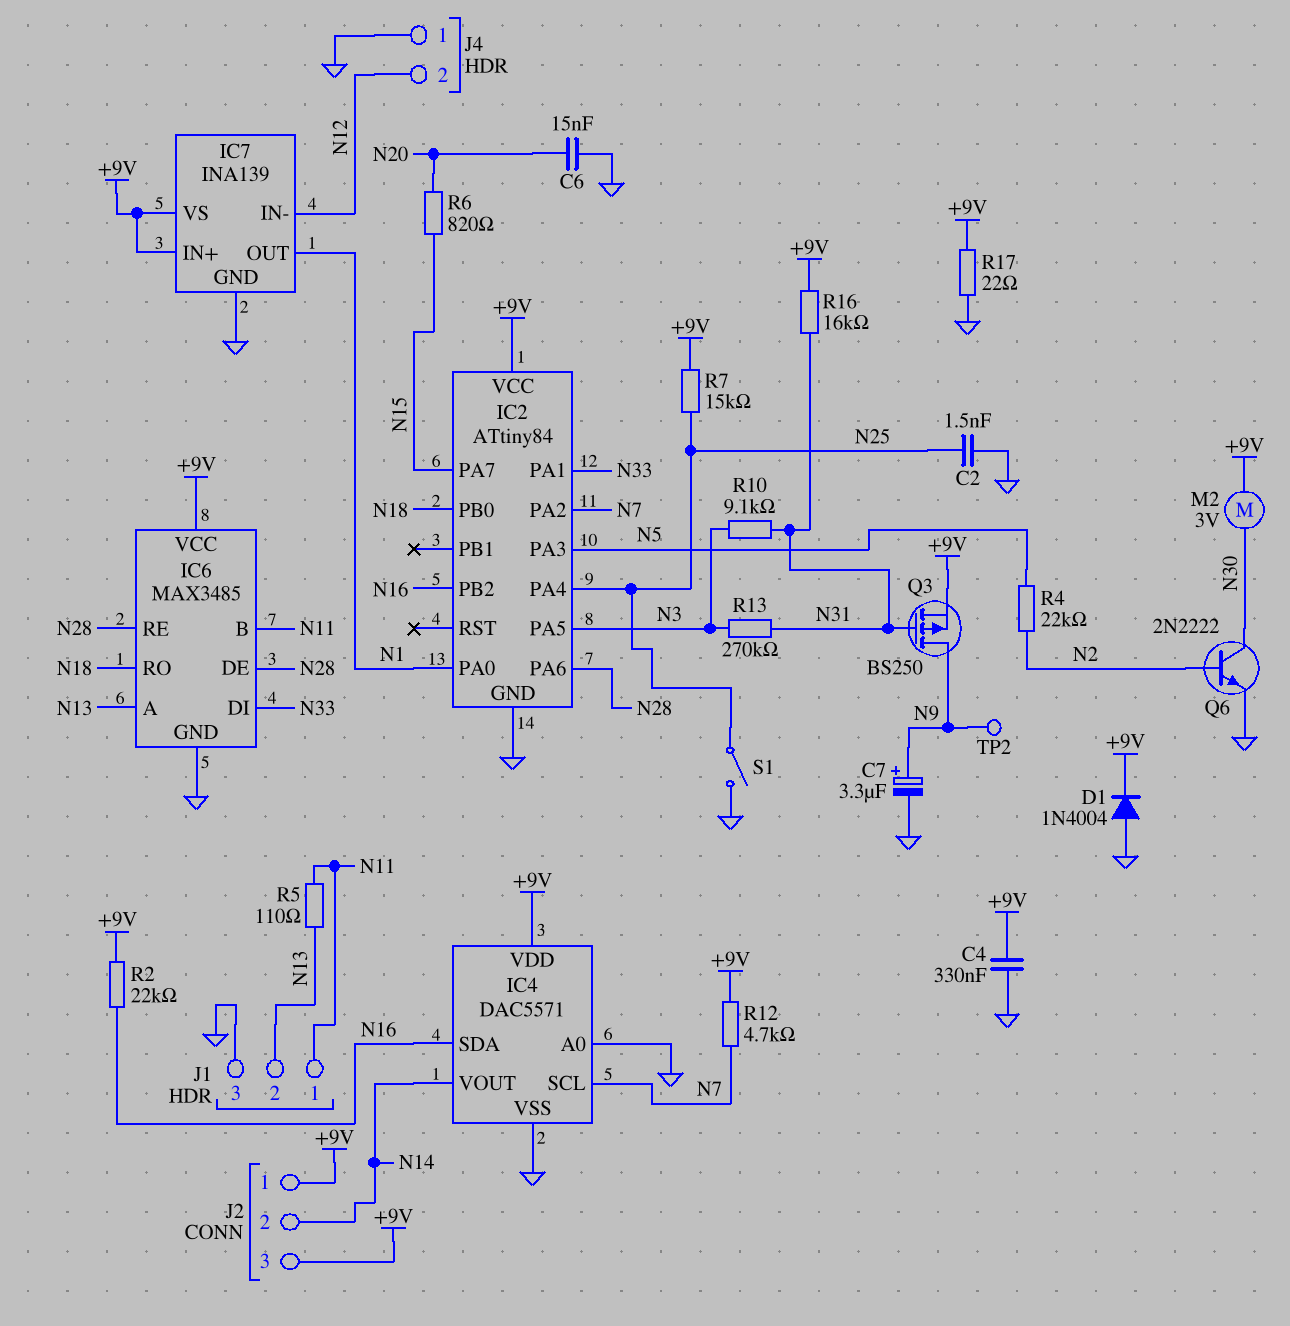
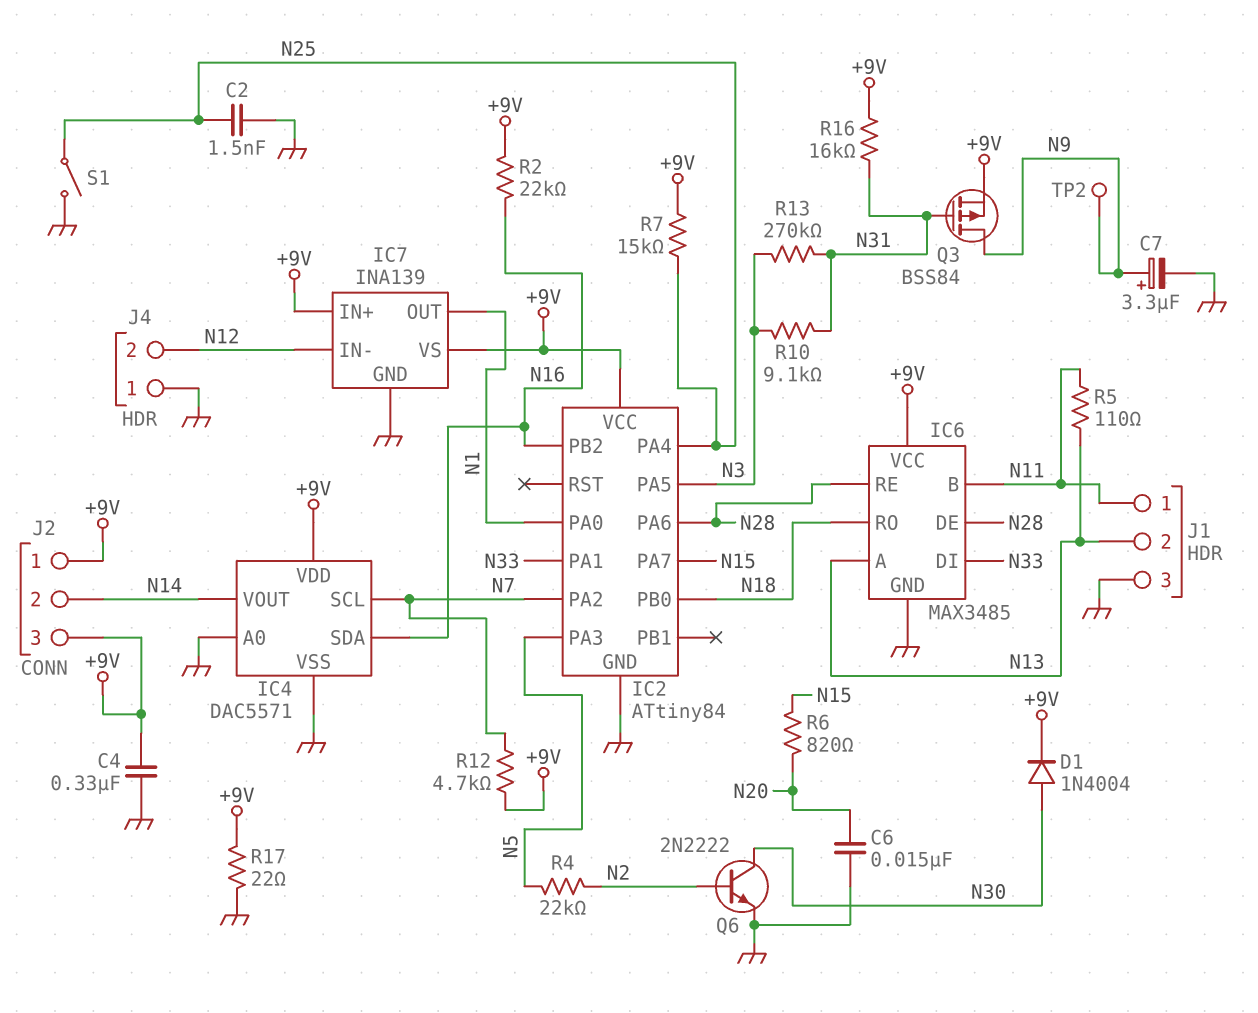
D1: diode 1N4004 (A GND, K +9V) -> diode 1N4004 (A N30, K +9V)
M2: motor 3V (+9V, N30) -> none
Q3: PMOS BS250 (G N31, D N9, S +9V) -> PMOS BSS84 (G N31, D N9, S +9V)

